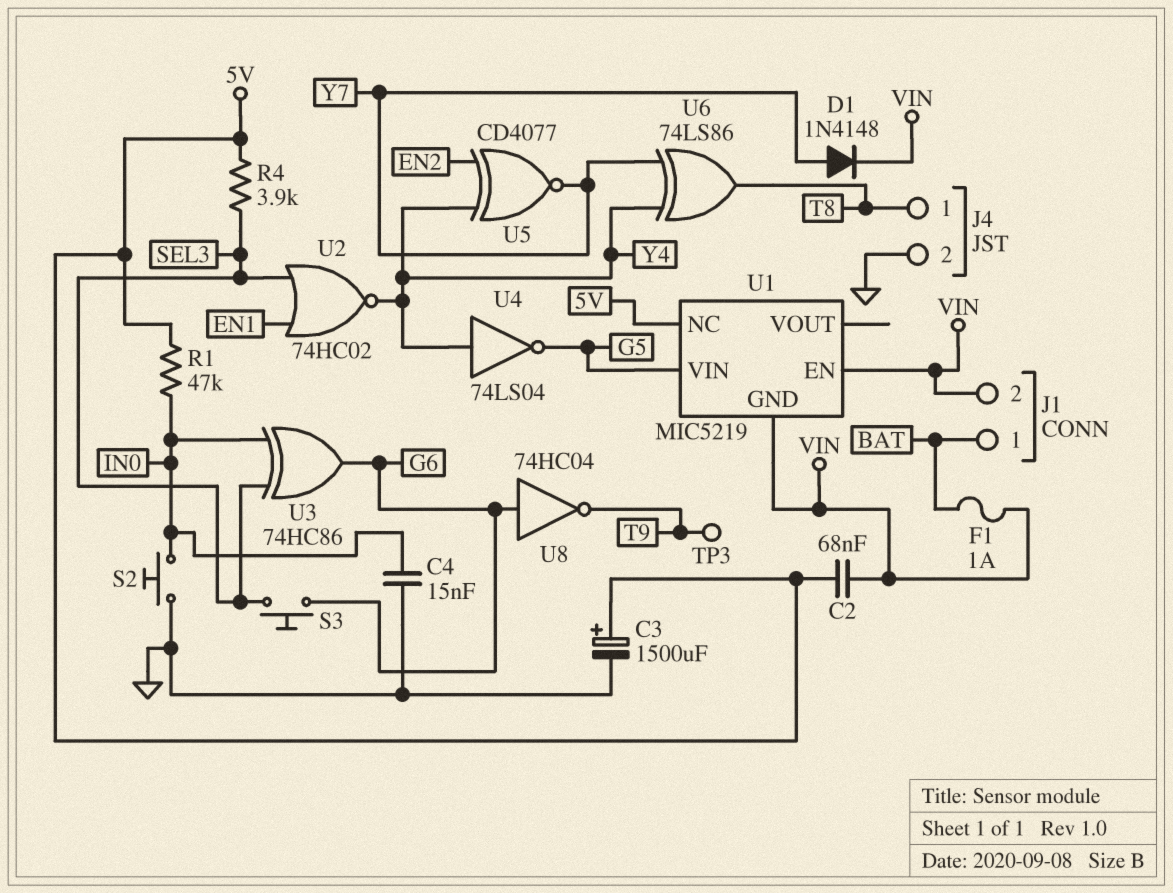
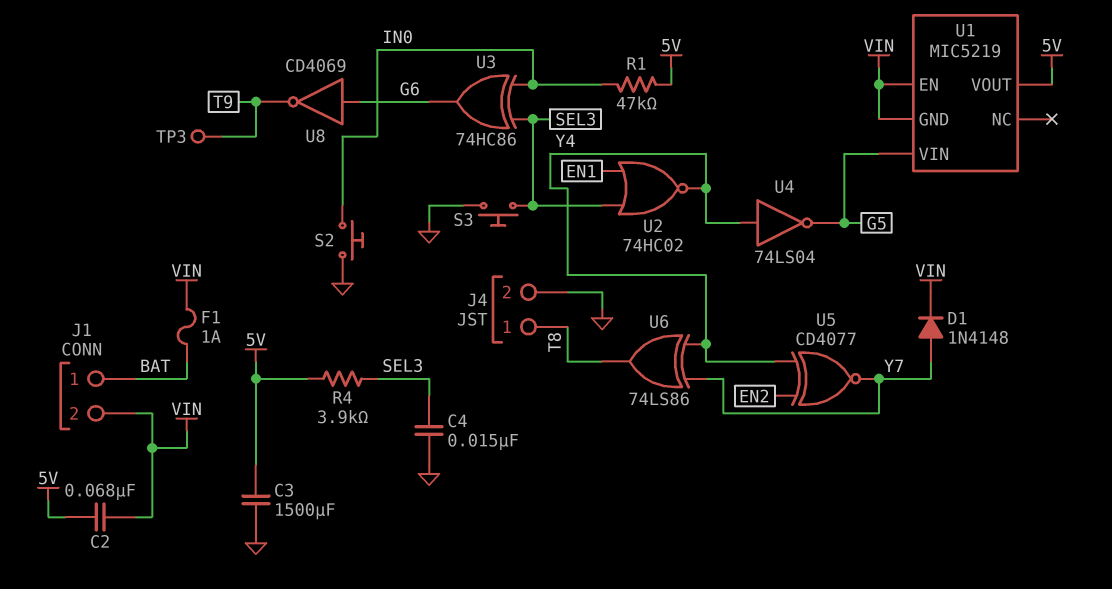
C3: 1500uF (plus 5V, minus GND) -> 1500uF (5V, GND)
C4: 15nF (GND, IN0) -> 15nF (GND, SEL3)
S3: button (G6, SEL3) -> button (GND, SEL3)
U1 pin NC: 5V -> none
U1 pin VOUT: none -> 5V
U8: NOT 74HC04 (in G6, out T9) -> NOT CD4069 (in G6, out T9)

